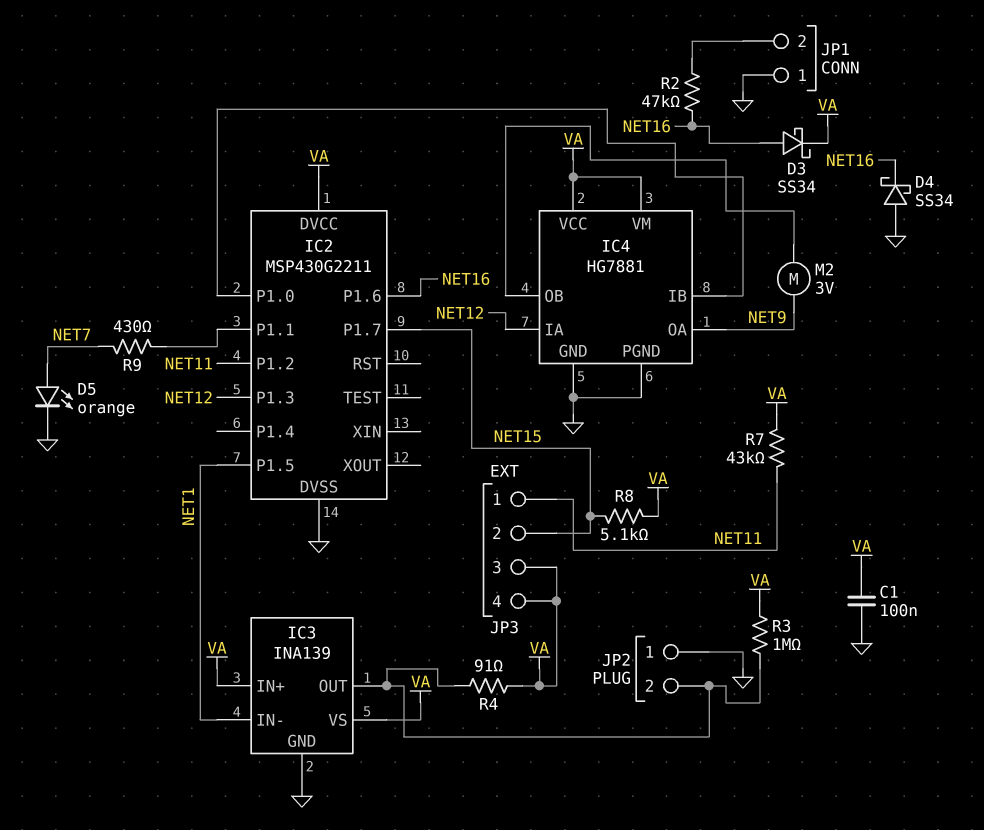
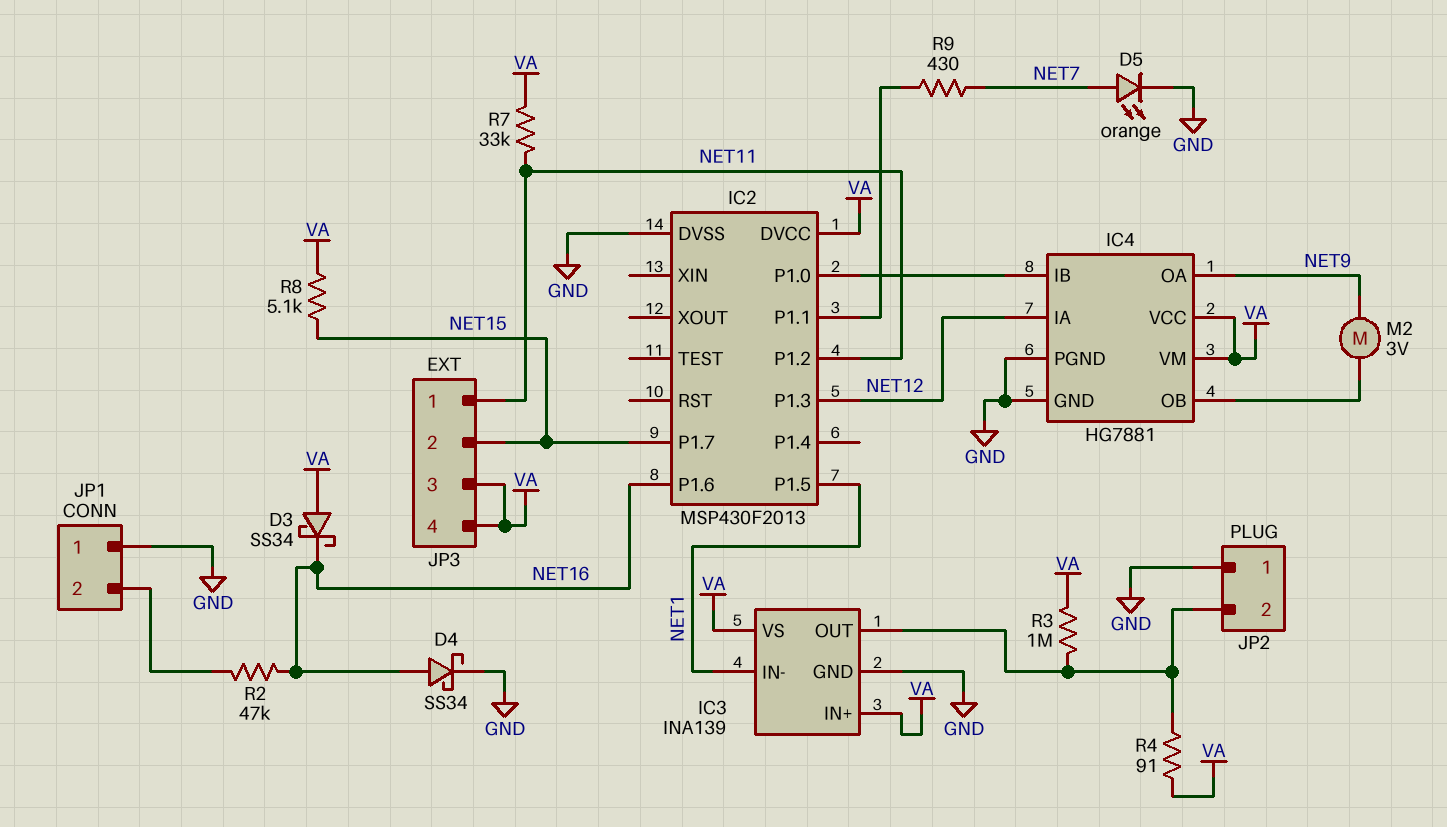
C1: 100nF (GND, VA) -> none
D3: schottky SS34 (A NET16, K VA) -> schottky SS34 (A VA, K NET16)
D4: schottky SS34 (A GND, K NET16) -> schottky SS34 (A NET16, K GND)
IC2: MSP430G2211 -> MSP430F2013
R7: 43k (NET11, VA) -> 33k (NET11, VA)

